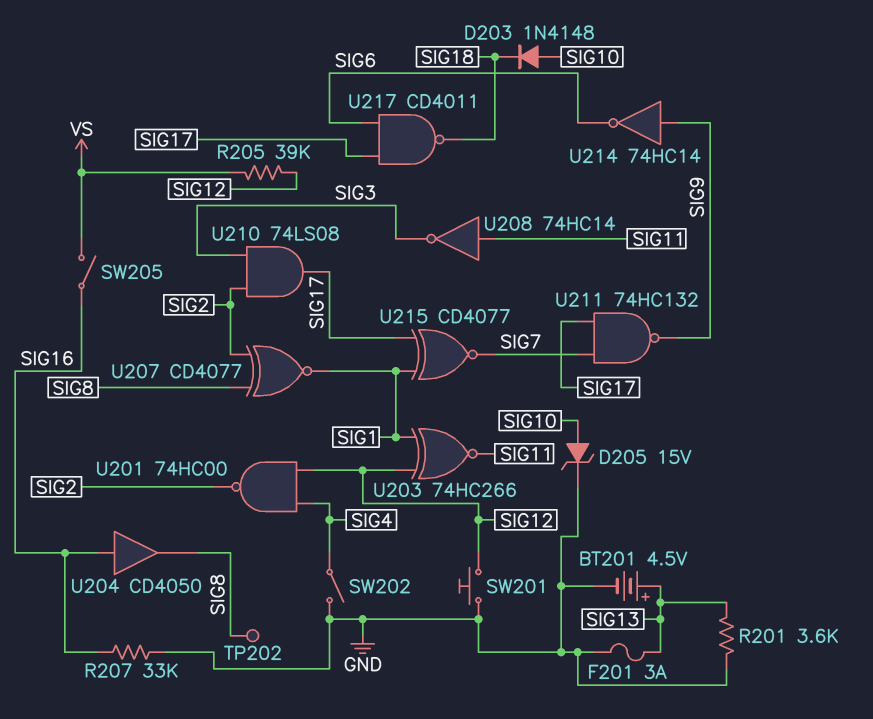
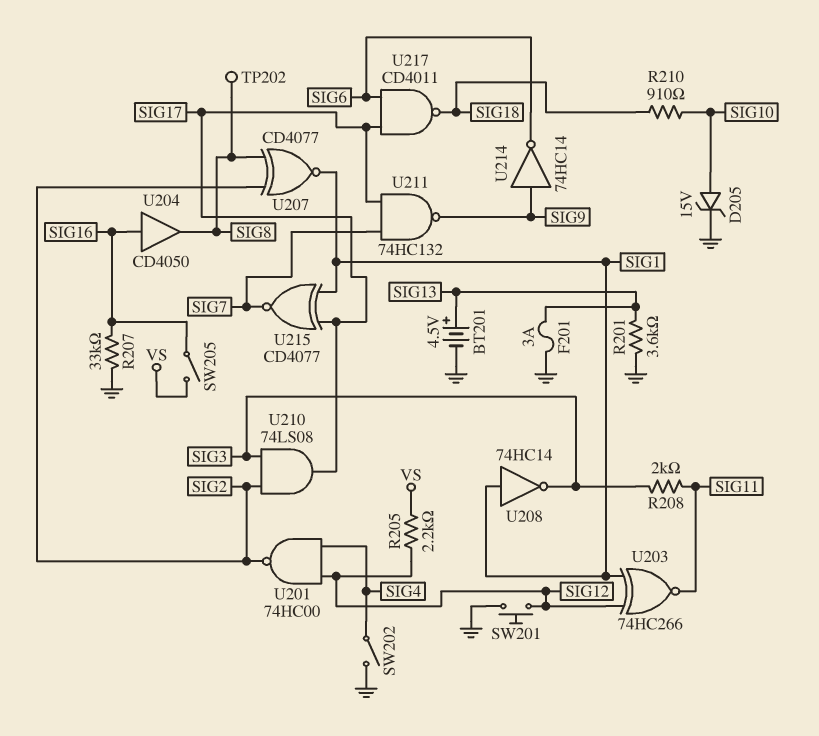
D203: diode 1N4148 (A SIG10, K SIG18) -> none
R205: 39k (SIG12, VS) -> 2.2k (SIG12, VS)
R208: none -> 2k (SIG3, SIG11)
R210: none -> 910 (SIG10, SIG18)
U208: NOT 74HC14 (in SIG11, out SIG3) -> NOT 74HC14 (in SIG1, out SIG3)

